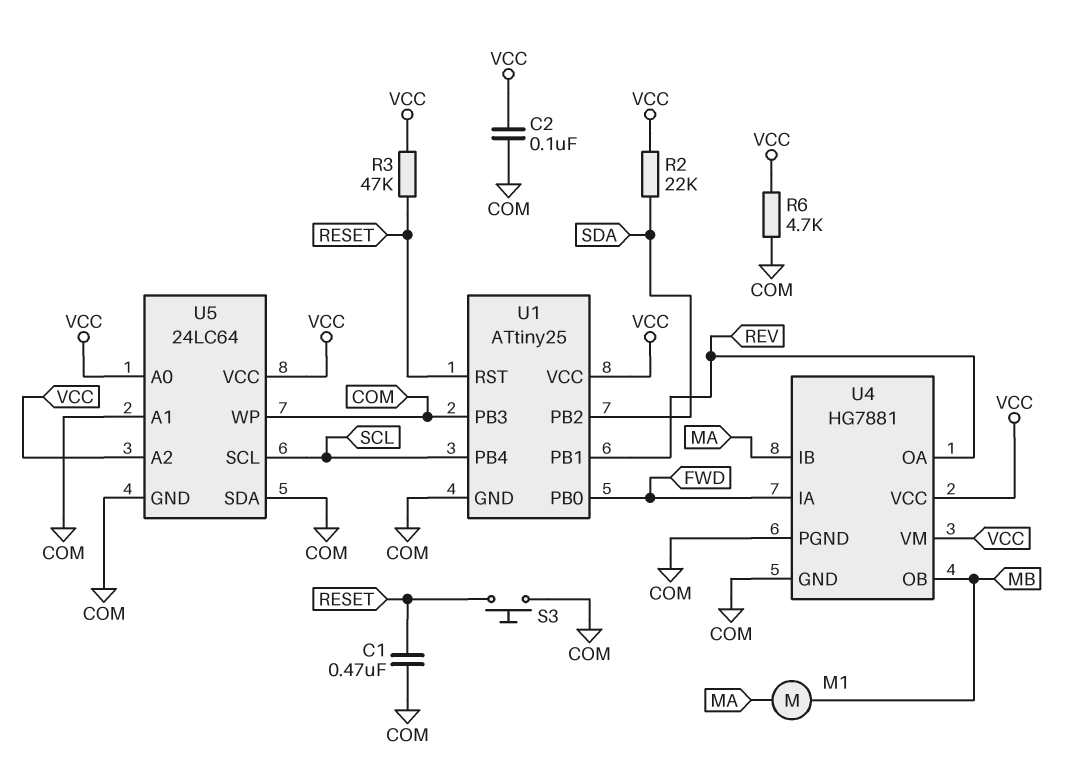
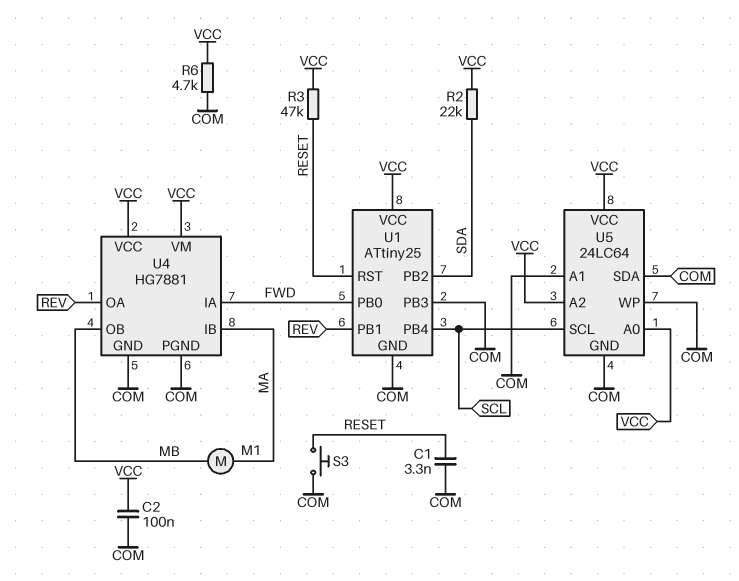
C1: 470nF (COM, RESET) -> 3.3nF (COM, RESET)

